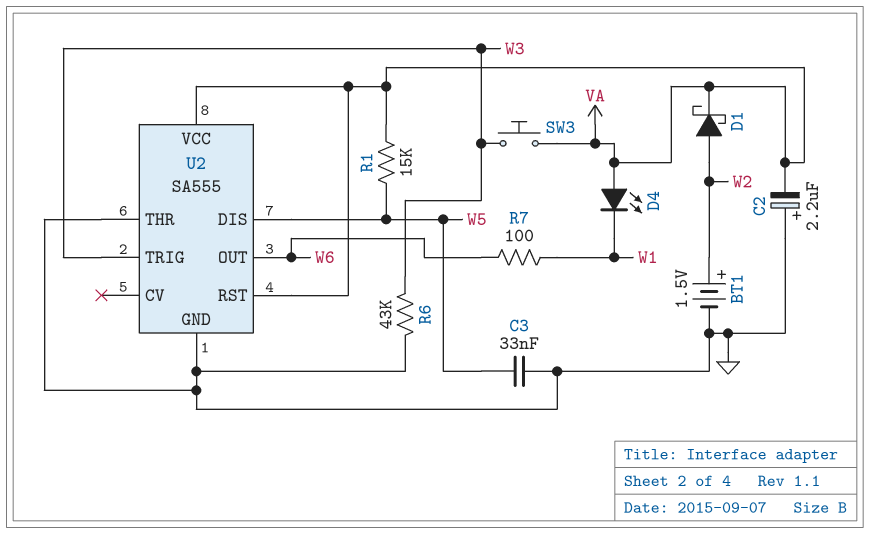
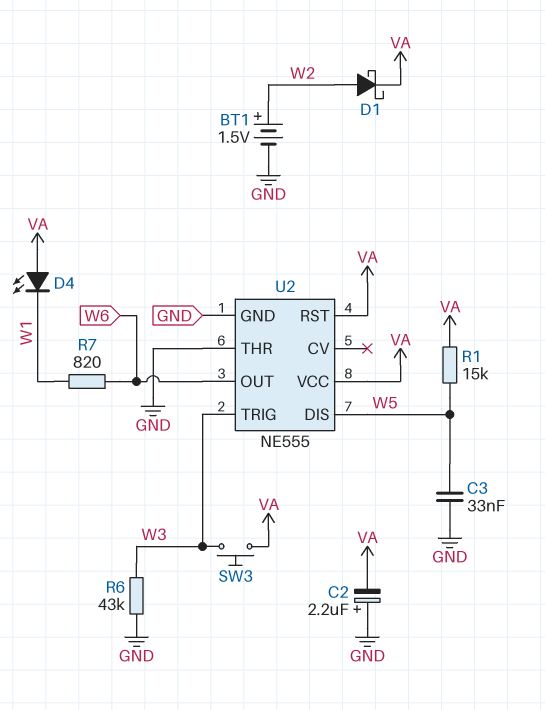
R7: 100 (W1, W6) -> 820 (W1, W6)
U2: SA555 -> NE555

